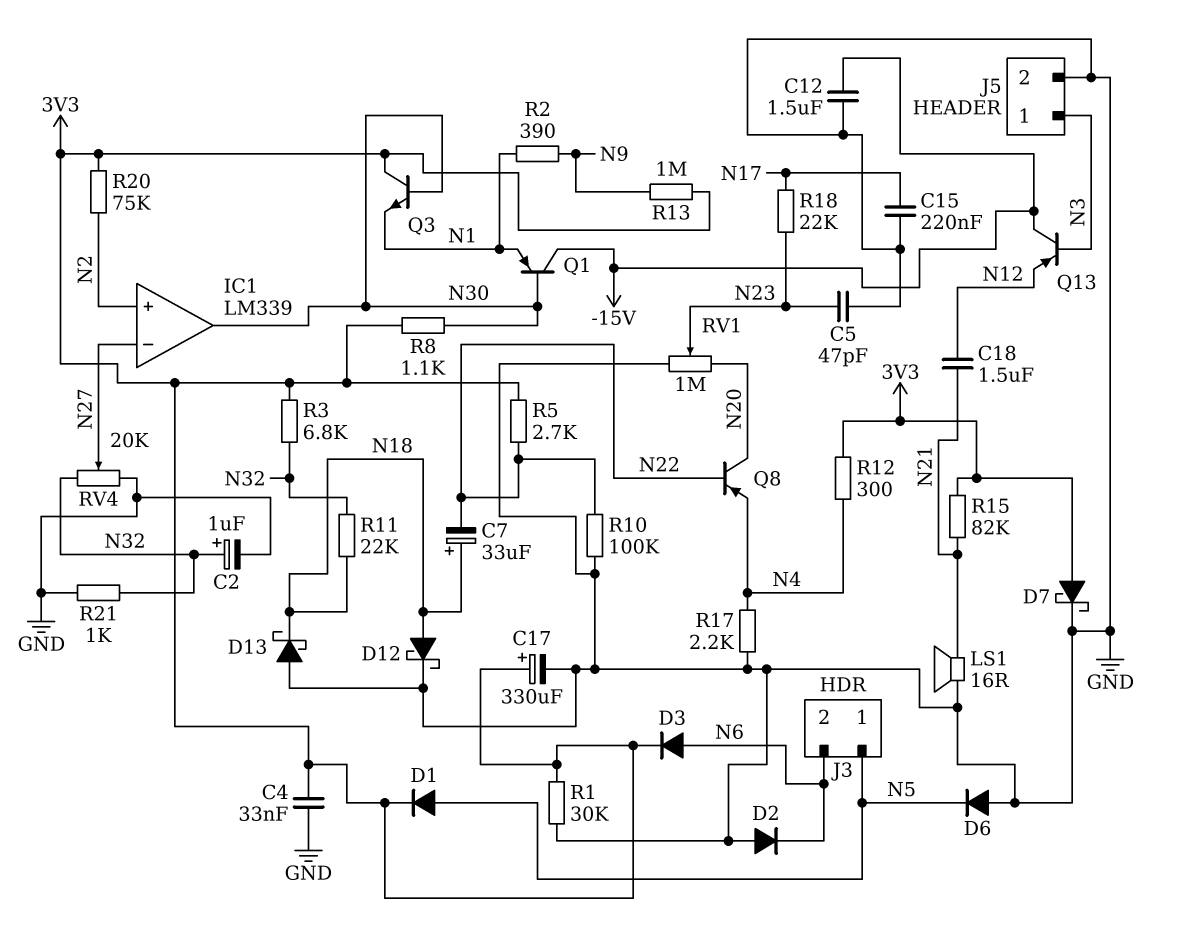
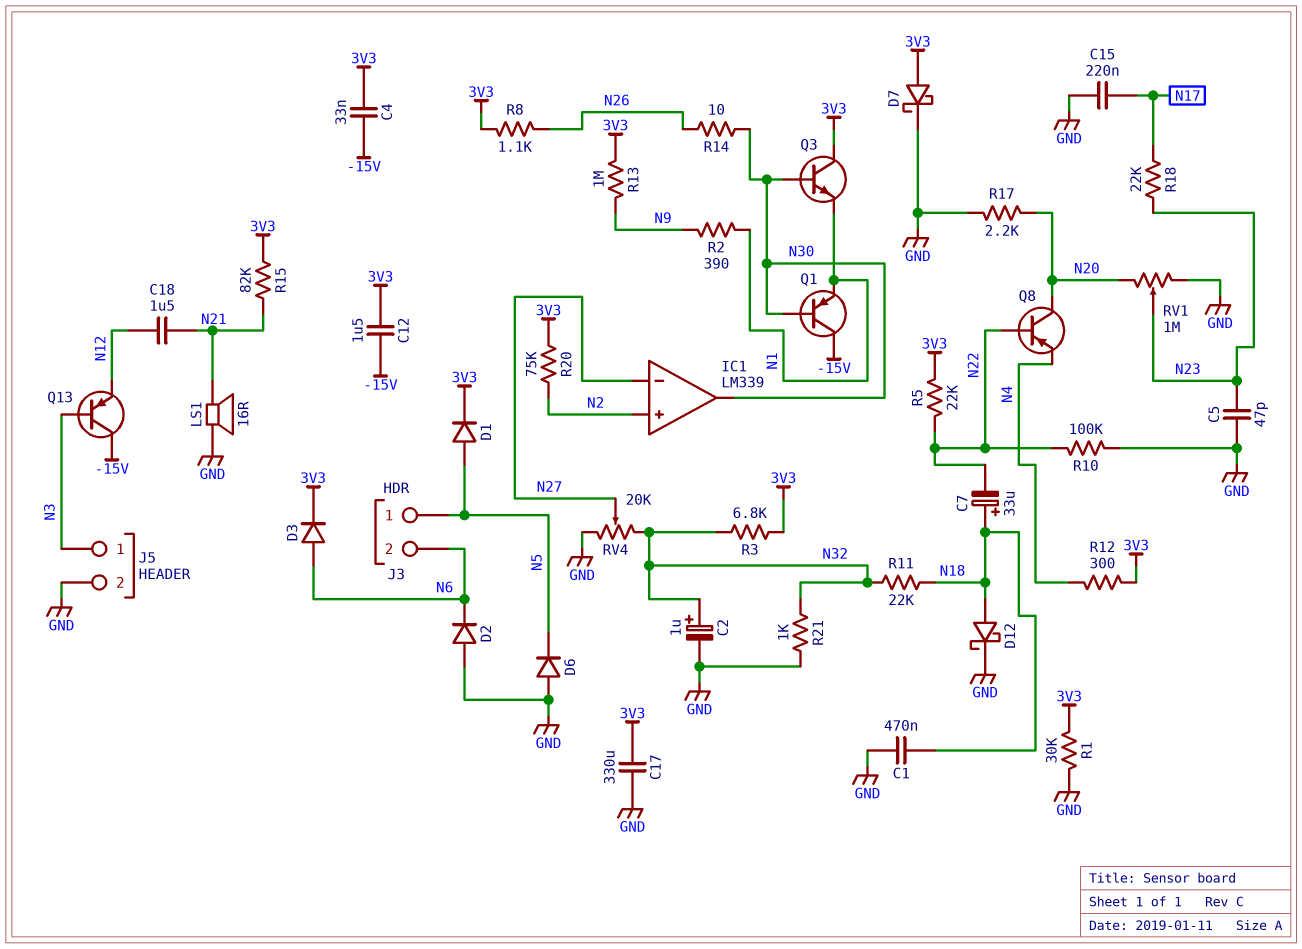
C1: none -> 470nF (GND, N18)
C4: 33nF (3V3, GND) -> 33nF (-15V, 3V3)
C12: 1.5uF (-15V, GND) -> 1.5uF (-15V, 3V3)
C17: 330uF (plus 3V3, minus GND) -> 330uF (3V3, GND)
D13: schottky (A GND, K N18) -> none
R5: 2.7k (3V3, N22) -> 22k (3V3, N22)
R8: 1.1k (3V3, N30) -> 1.1k (3V3, N26)
R14: none -> 10 (N26, N30)
R17: 2.2k (GND, N4) -> 2.2k (GND, N20)

